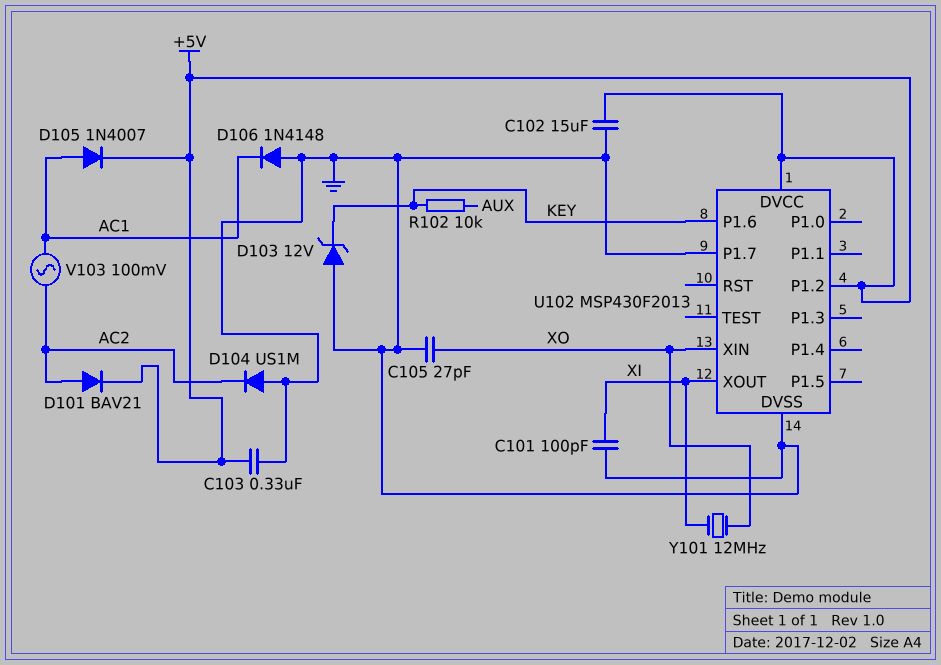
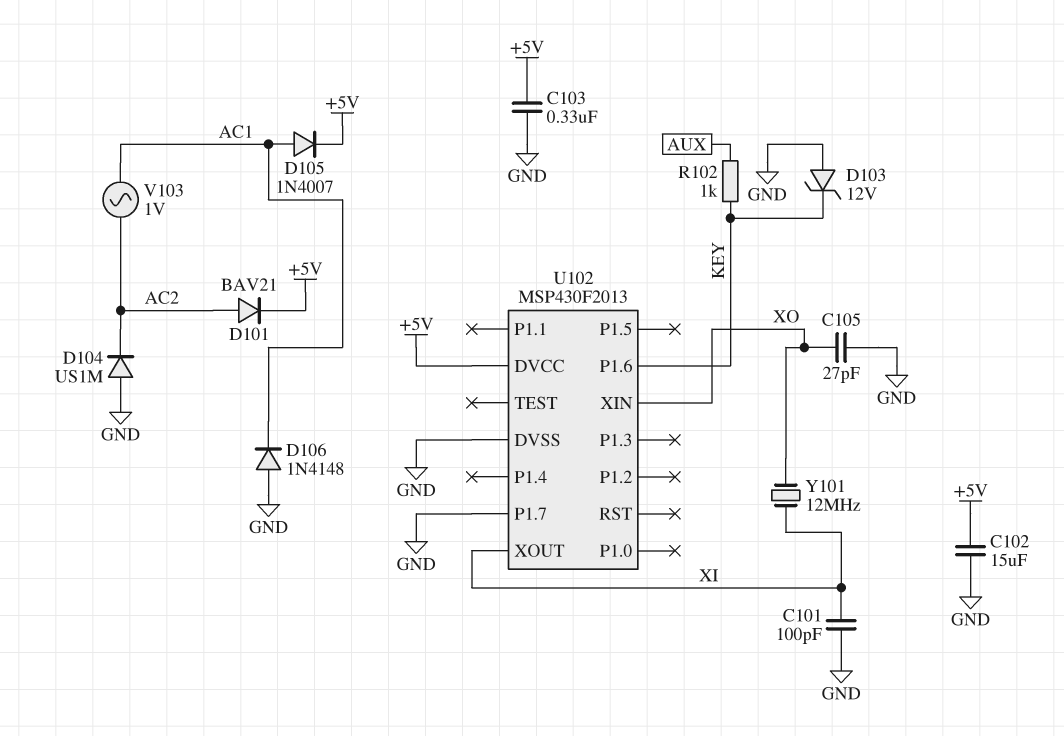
R102: 10k (AUX, KEY) -> 1k (AUX, KEY)
U102 pin P1.2: +5V -> none
V103: AC 100mV (AC1, AC2) -> AC 1V (AC1, AC2)

